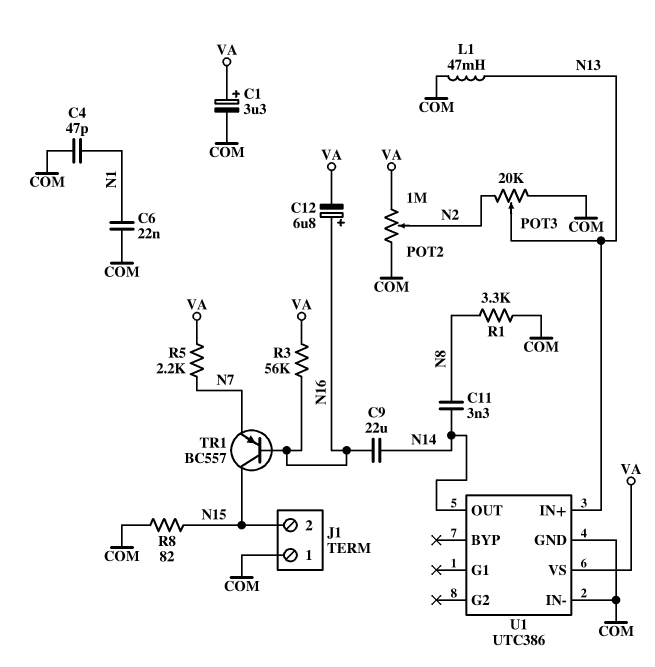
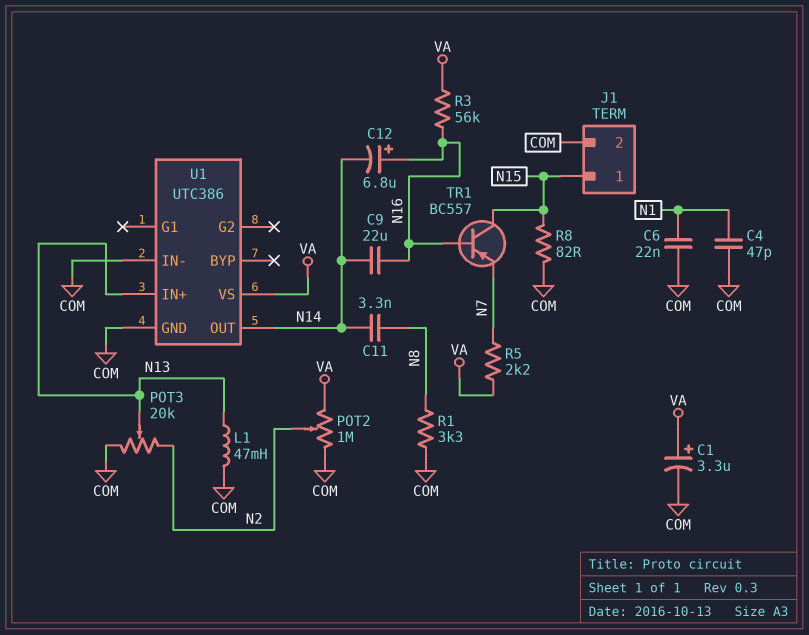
C12: 6.8uF (plus N16, minus VA) -> 6.8uF (plus N16, minus N14)
J1 pin 1: COM -> N15
J1 pin 2: N15 -> COM

